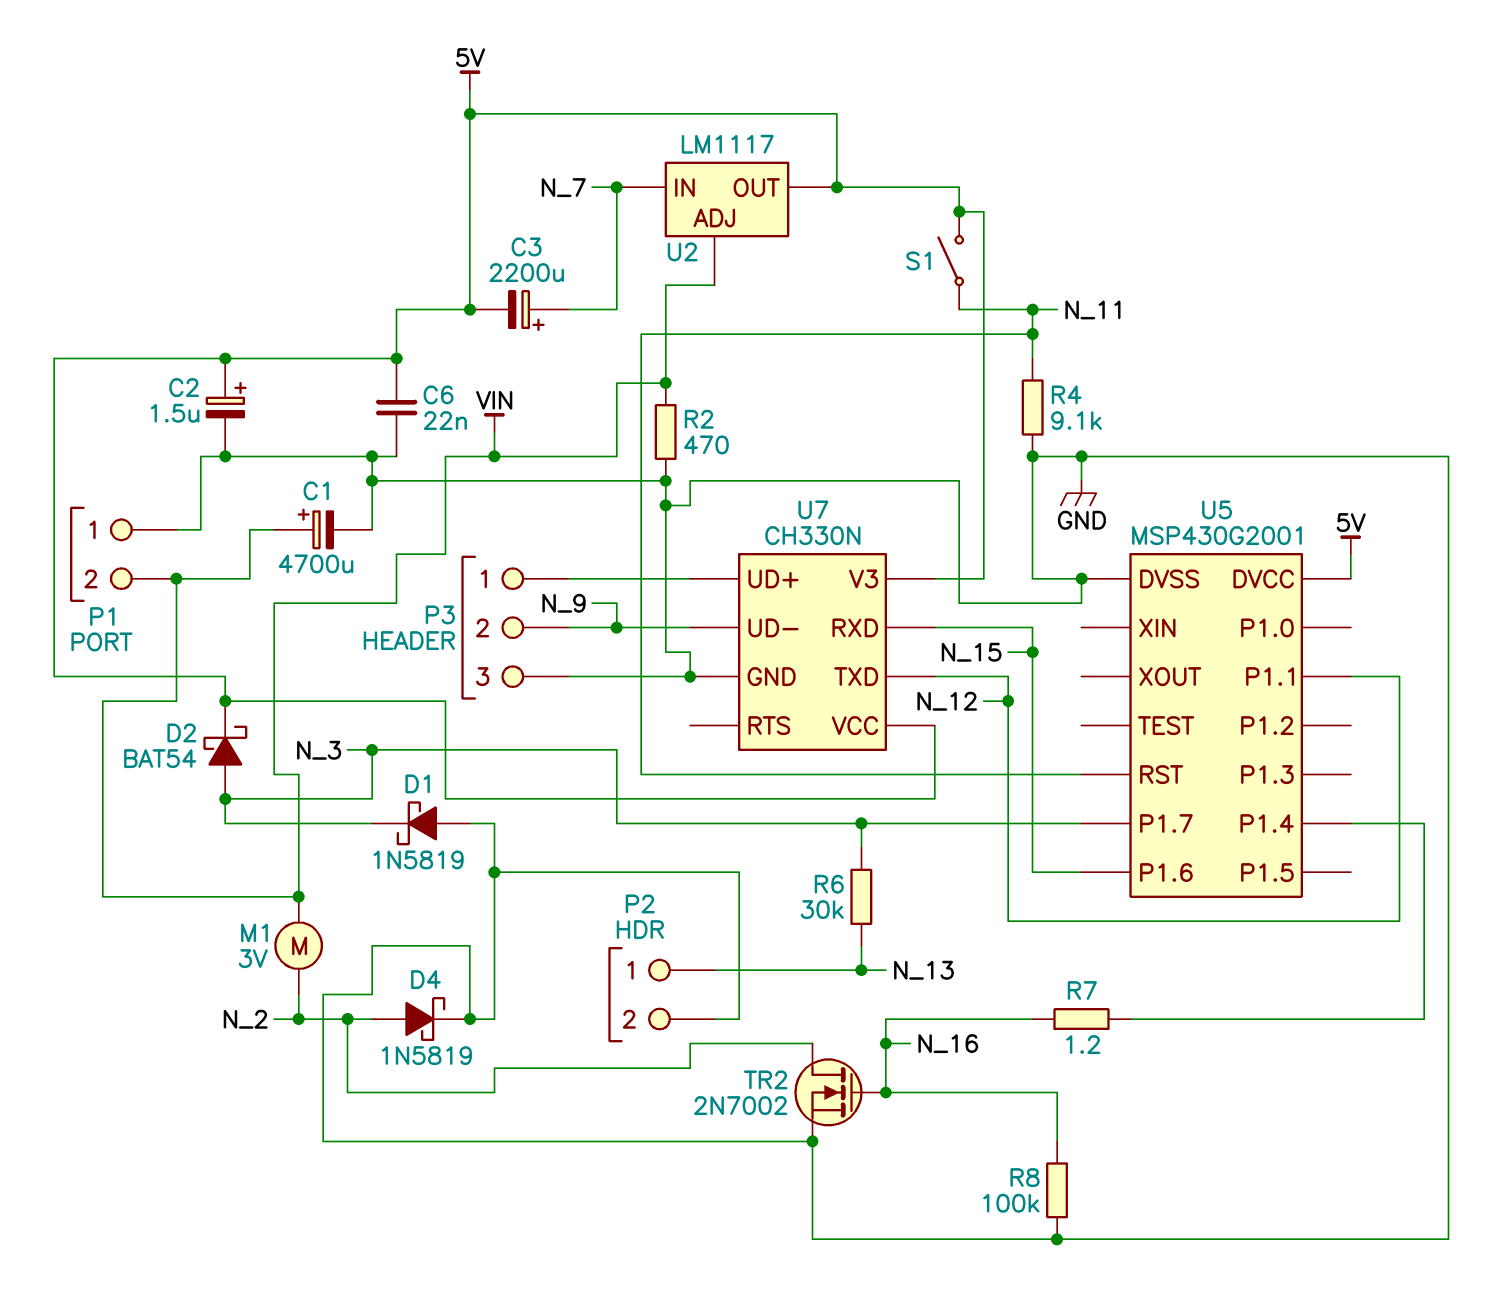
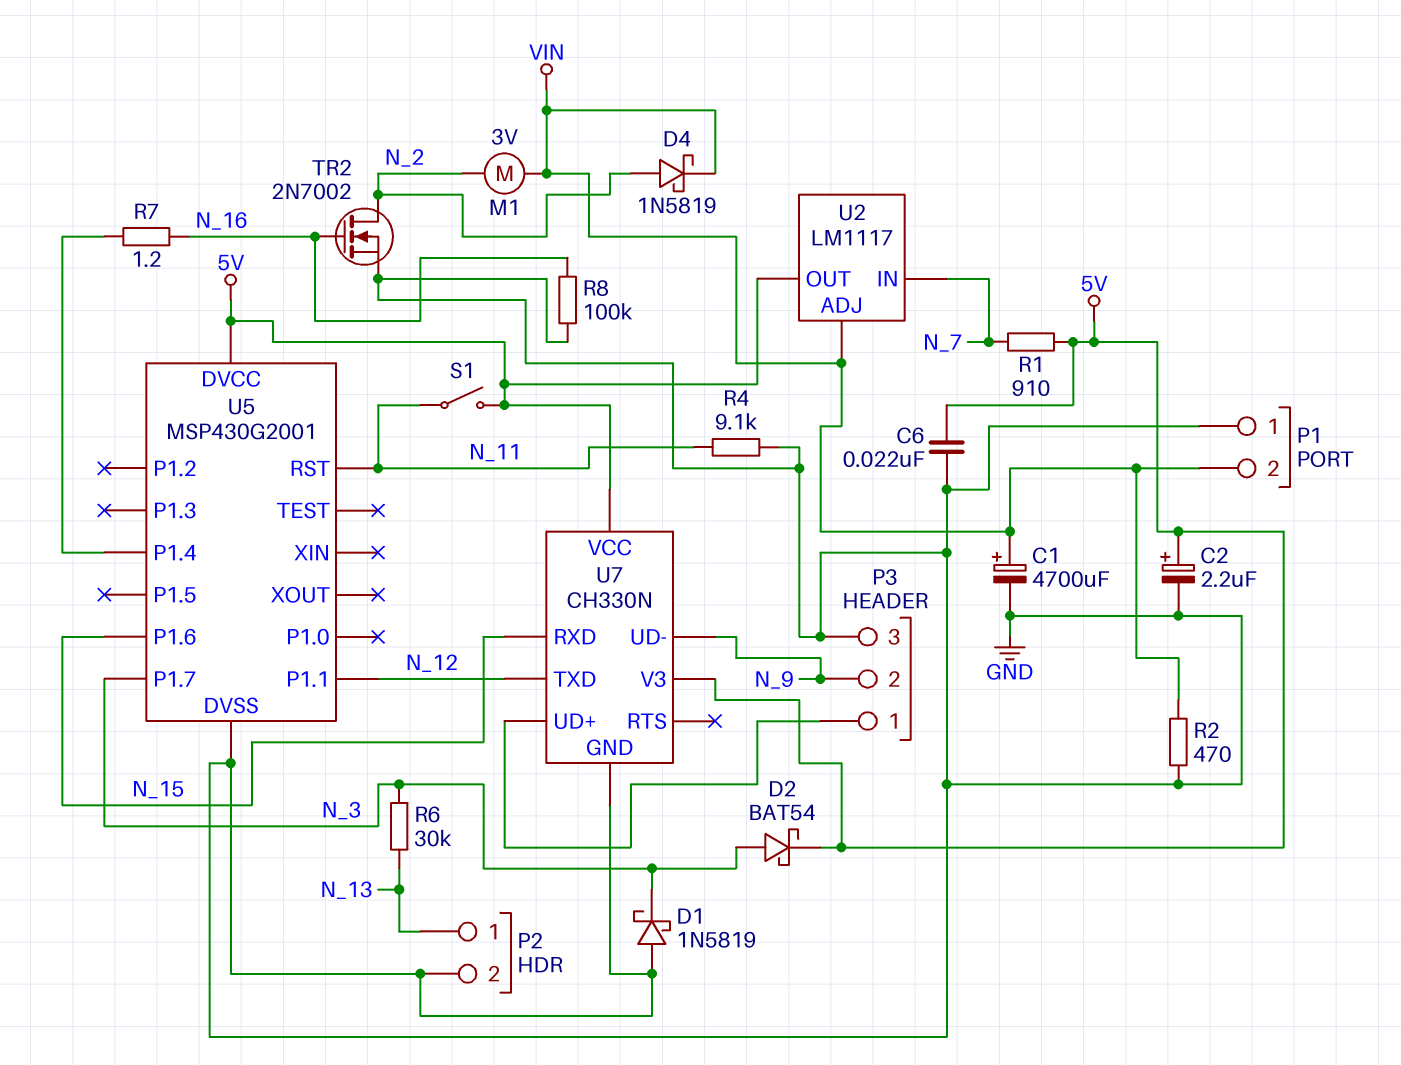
C2: 1.5uF (plus 5V, minus GND) -> 2.2uF (plus 5V, minus GND)
C3: 2200uF (plus N_7, minus 5V) -> none
D4: schottky 1N5819 (A N_2, K GND) -> schottky 1N5819 (A N_2, K VIN)
R1: none -> 910 (5V, N_7)

